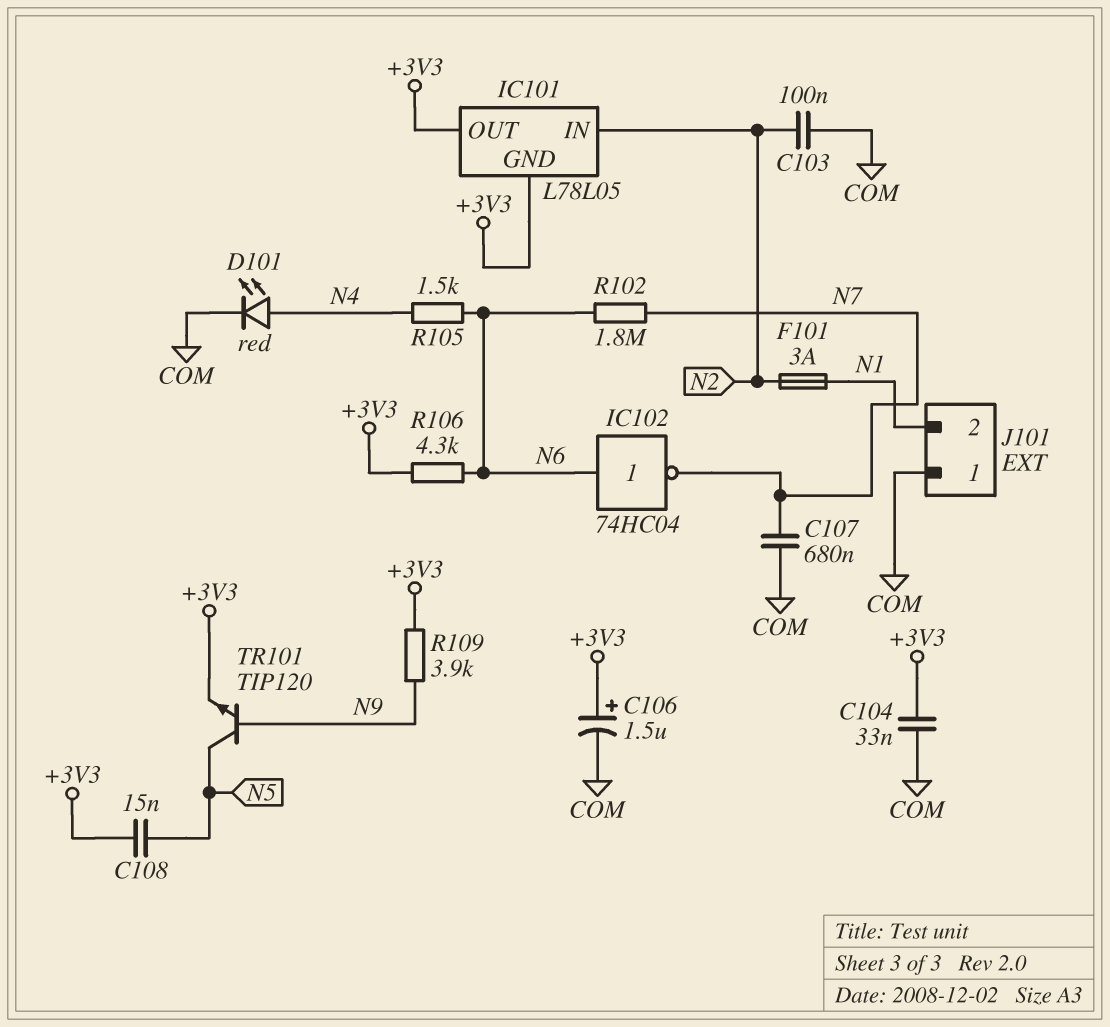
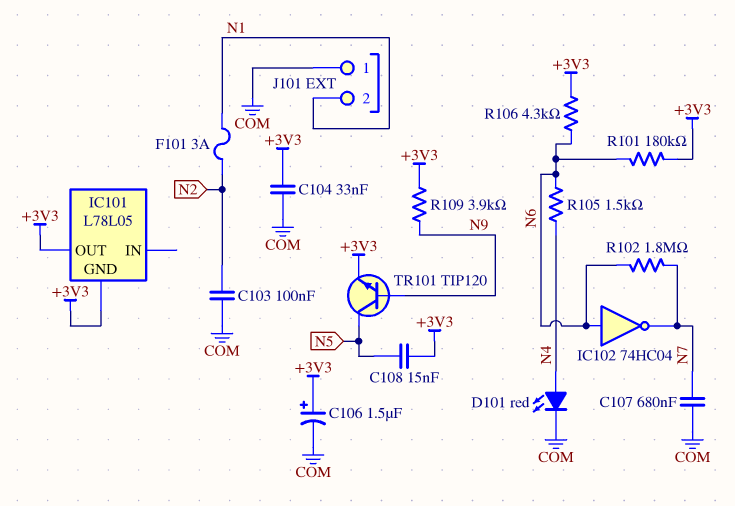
IC101 pin IN: N2 -> none
R101: none -> 180k (+3V3, N6)

